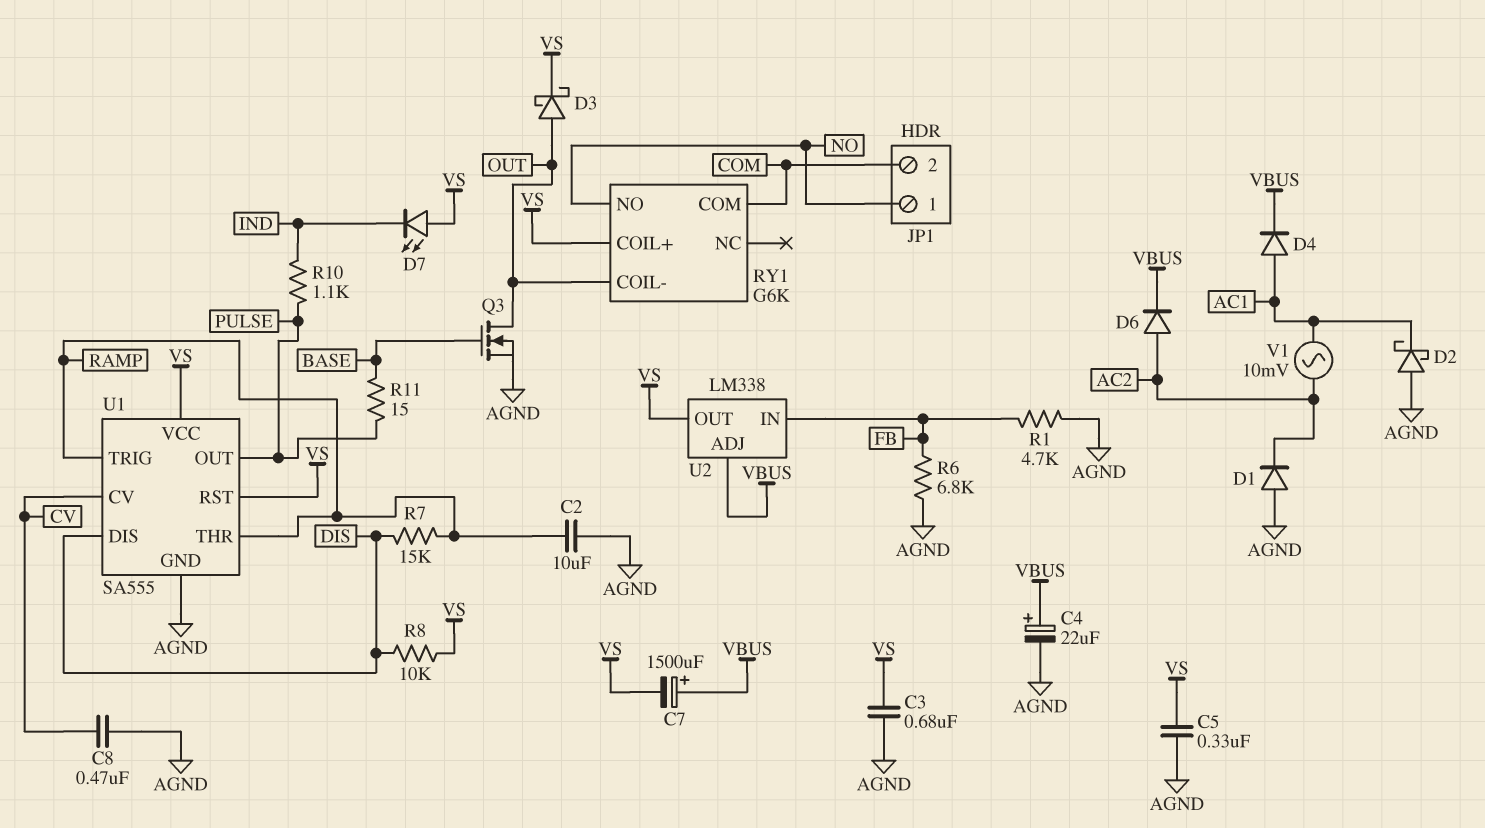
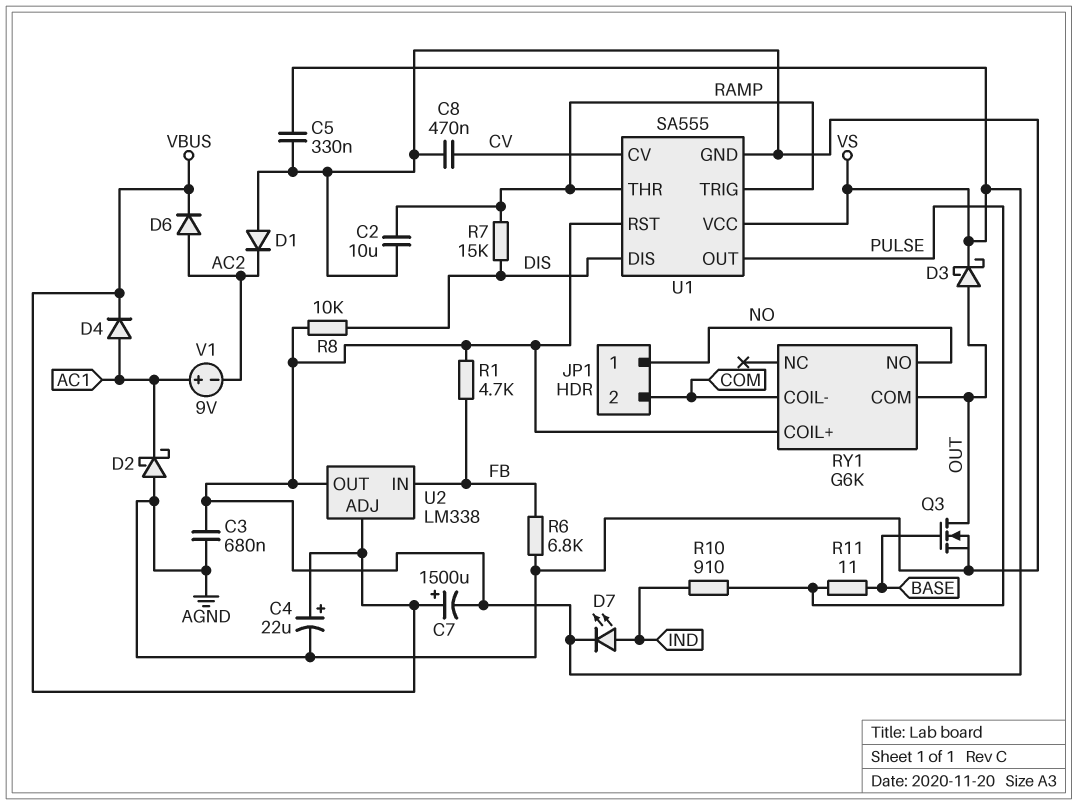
D7: LED (A VS, K IND) -> LED (A IND, K VS)
R1: 4.7k (AGND, FB) -> 4.7k (FB, VS)
R10: 1.1k (IND, PULSE) -> 910 (IND, PULSE)
R11: 15 (BASE, PULSE) -> 11 (BASE, PULSE)
RY1 pin COIL-: OUT -> COM
RY1 pin COM: COM -> OUT
V1: AC 10mV (AC1, AC2) -> 9V (plus AC1, minus AC2)

